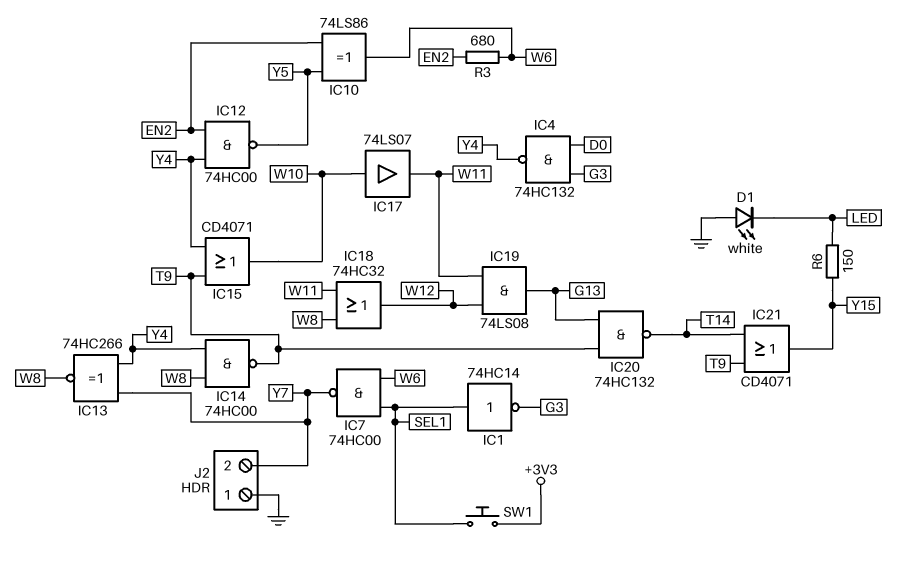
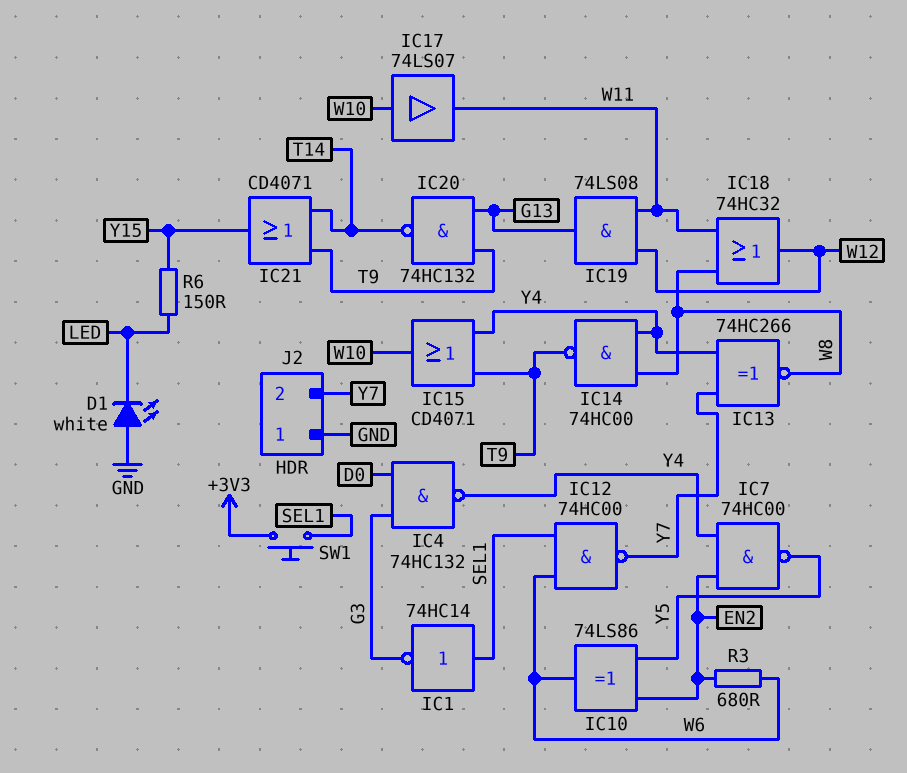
IC7: NAND 74HC00 (in SEL1, in W6, out Y7) -> NAND 74HC00 (in EN2, in Y4, out Y5)
IC12: NAND 74HC00 (in EN2, in Y4, out Y5) -> NAND 74HC00 (in SEL1, in W6, out Y7)

